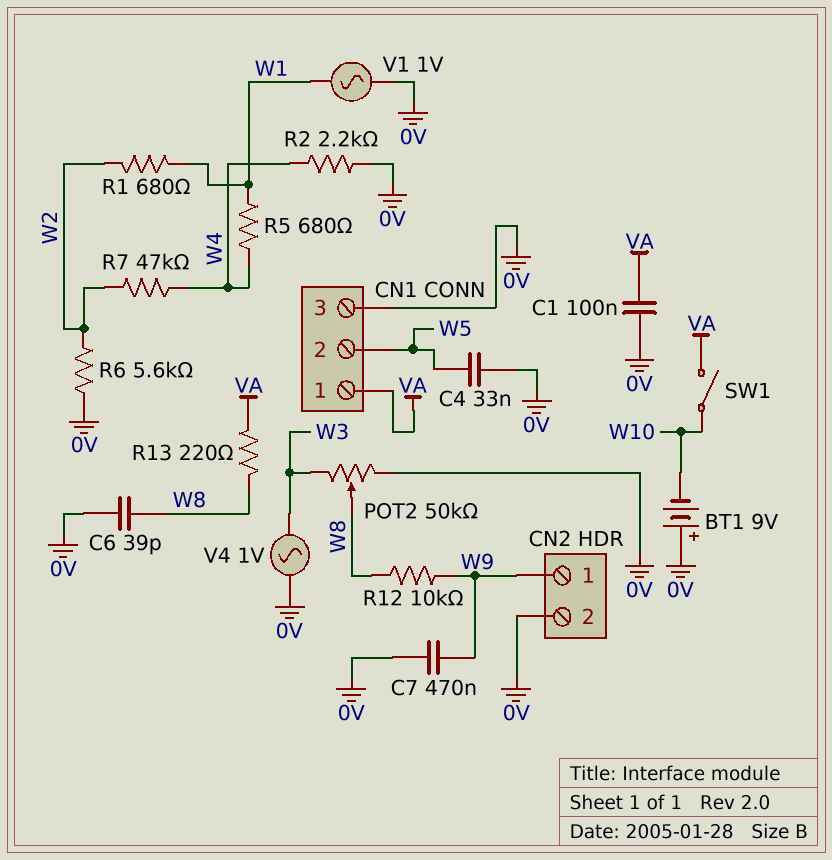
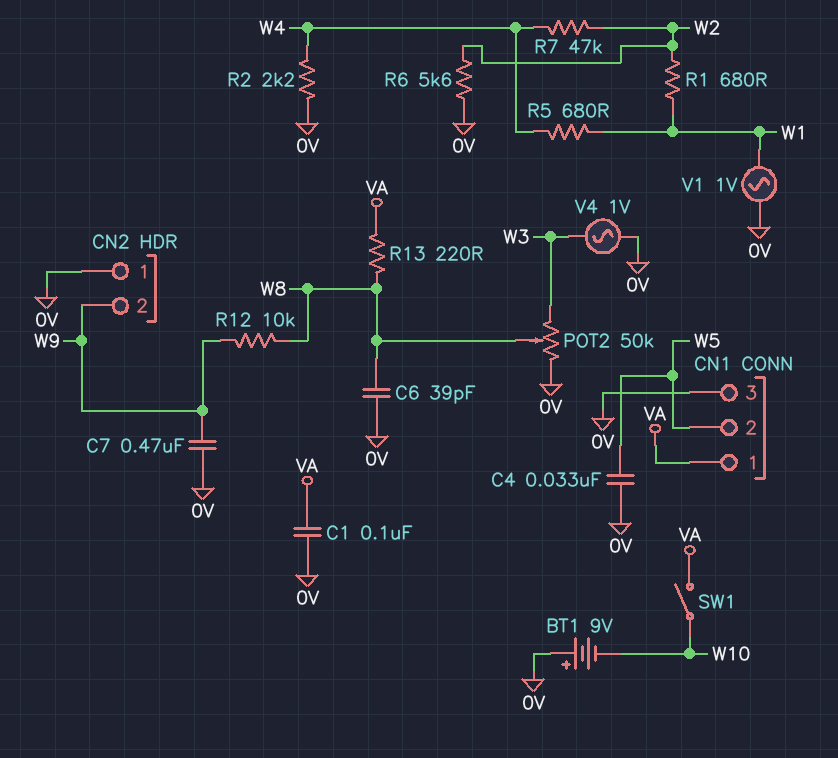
CN2 pin 1: W9 -> 0V
CN2 pin 2: 0V -> W9

